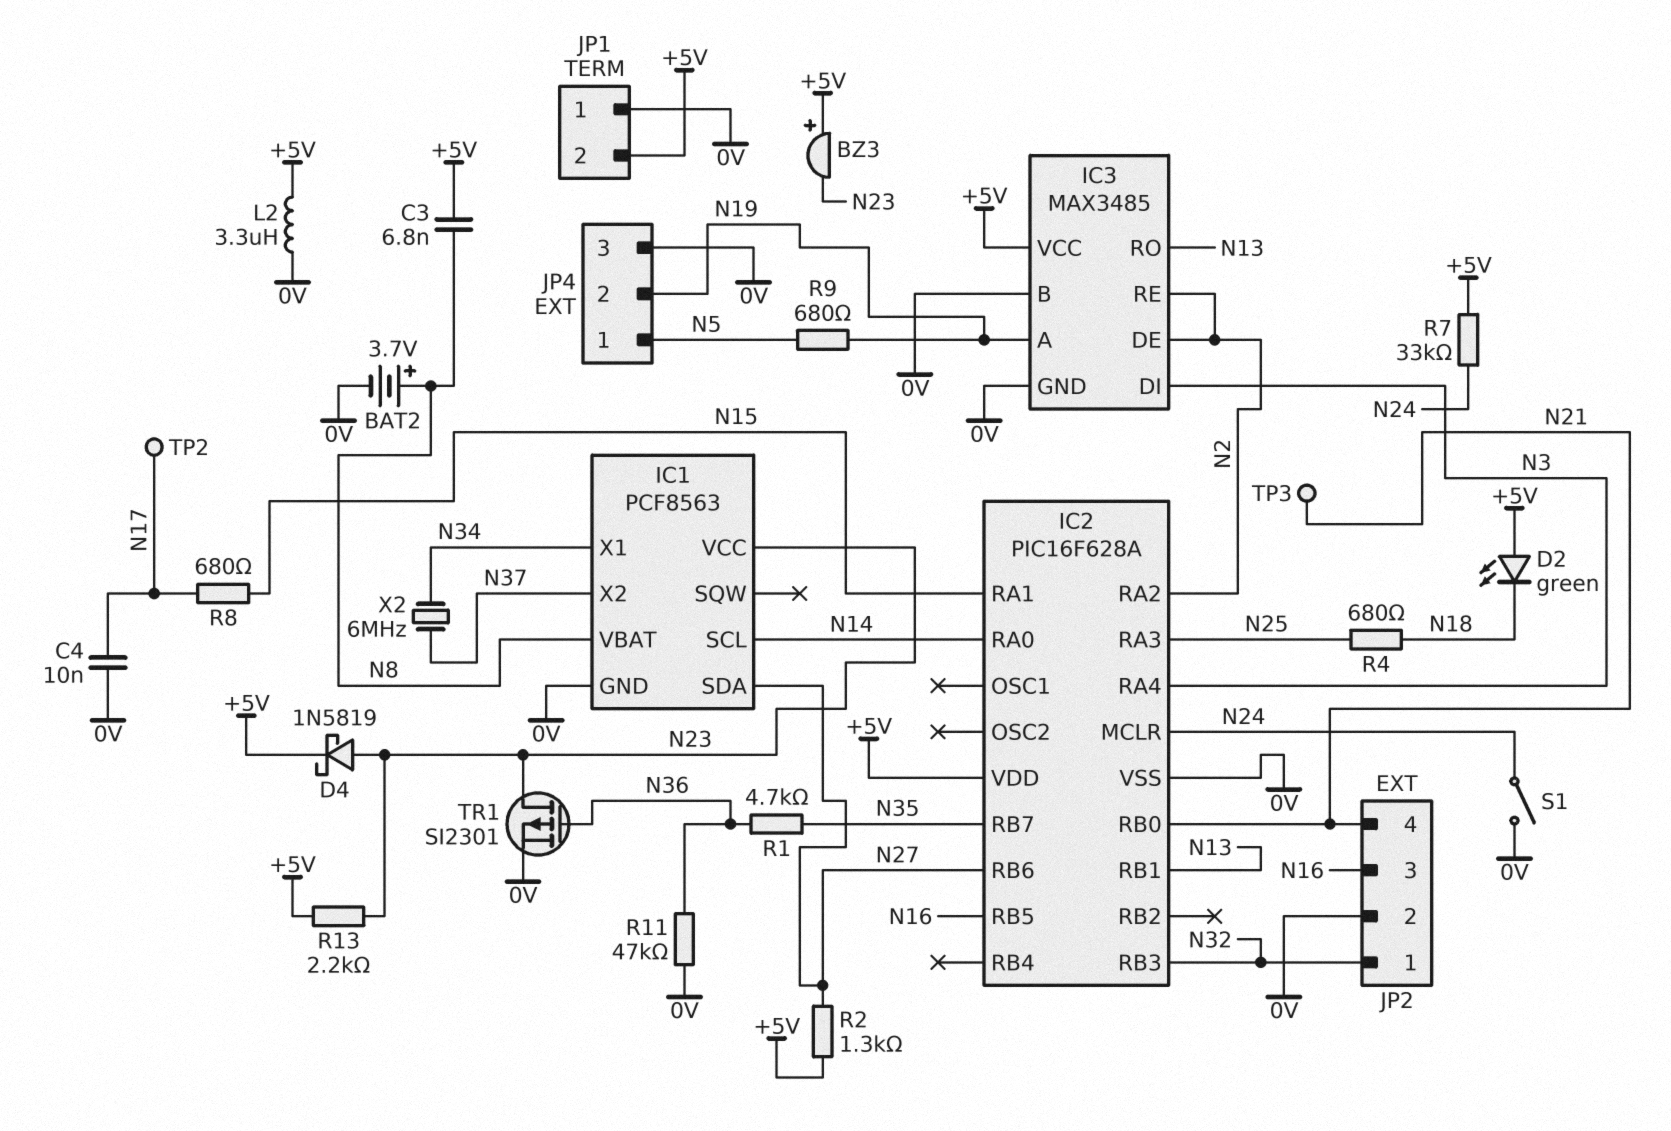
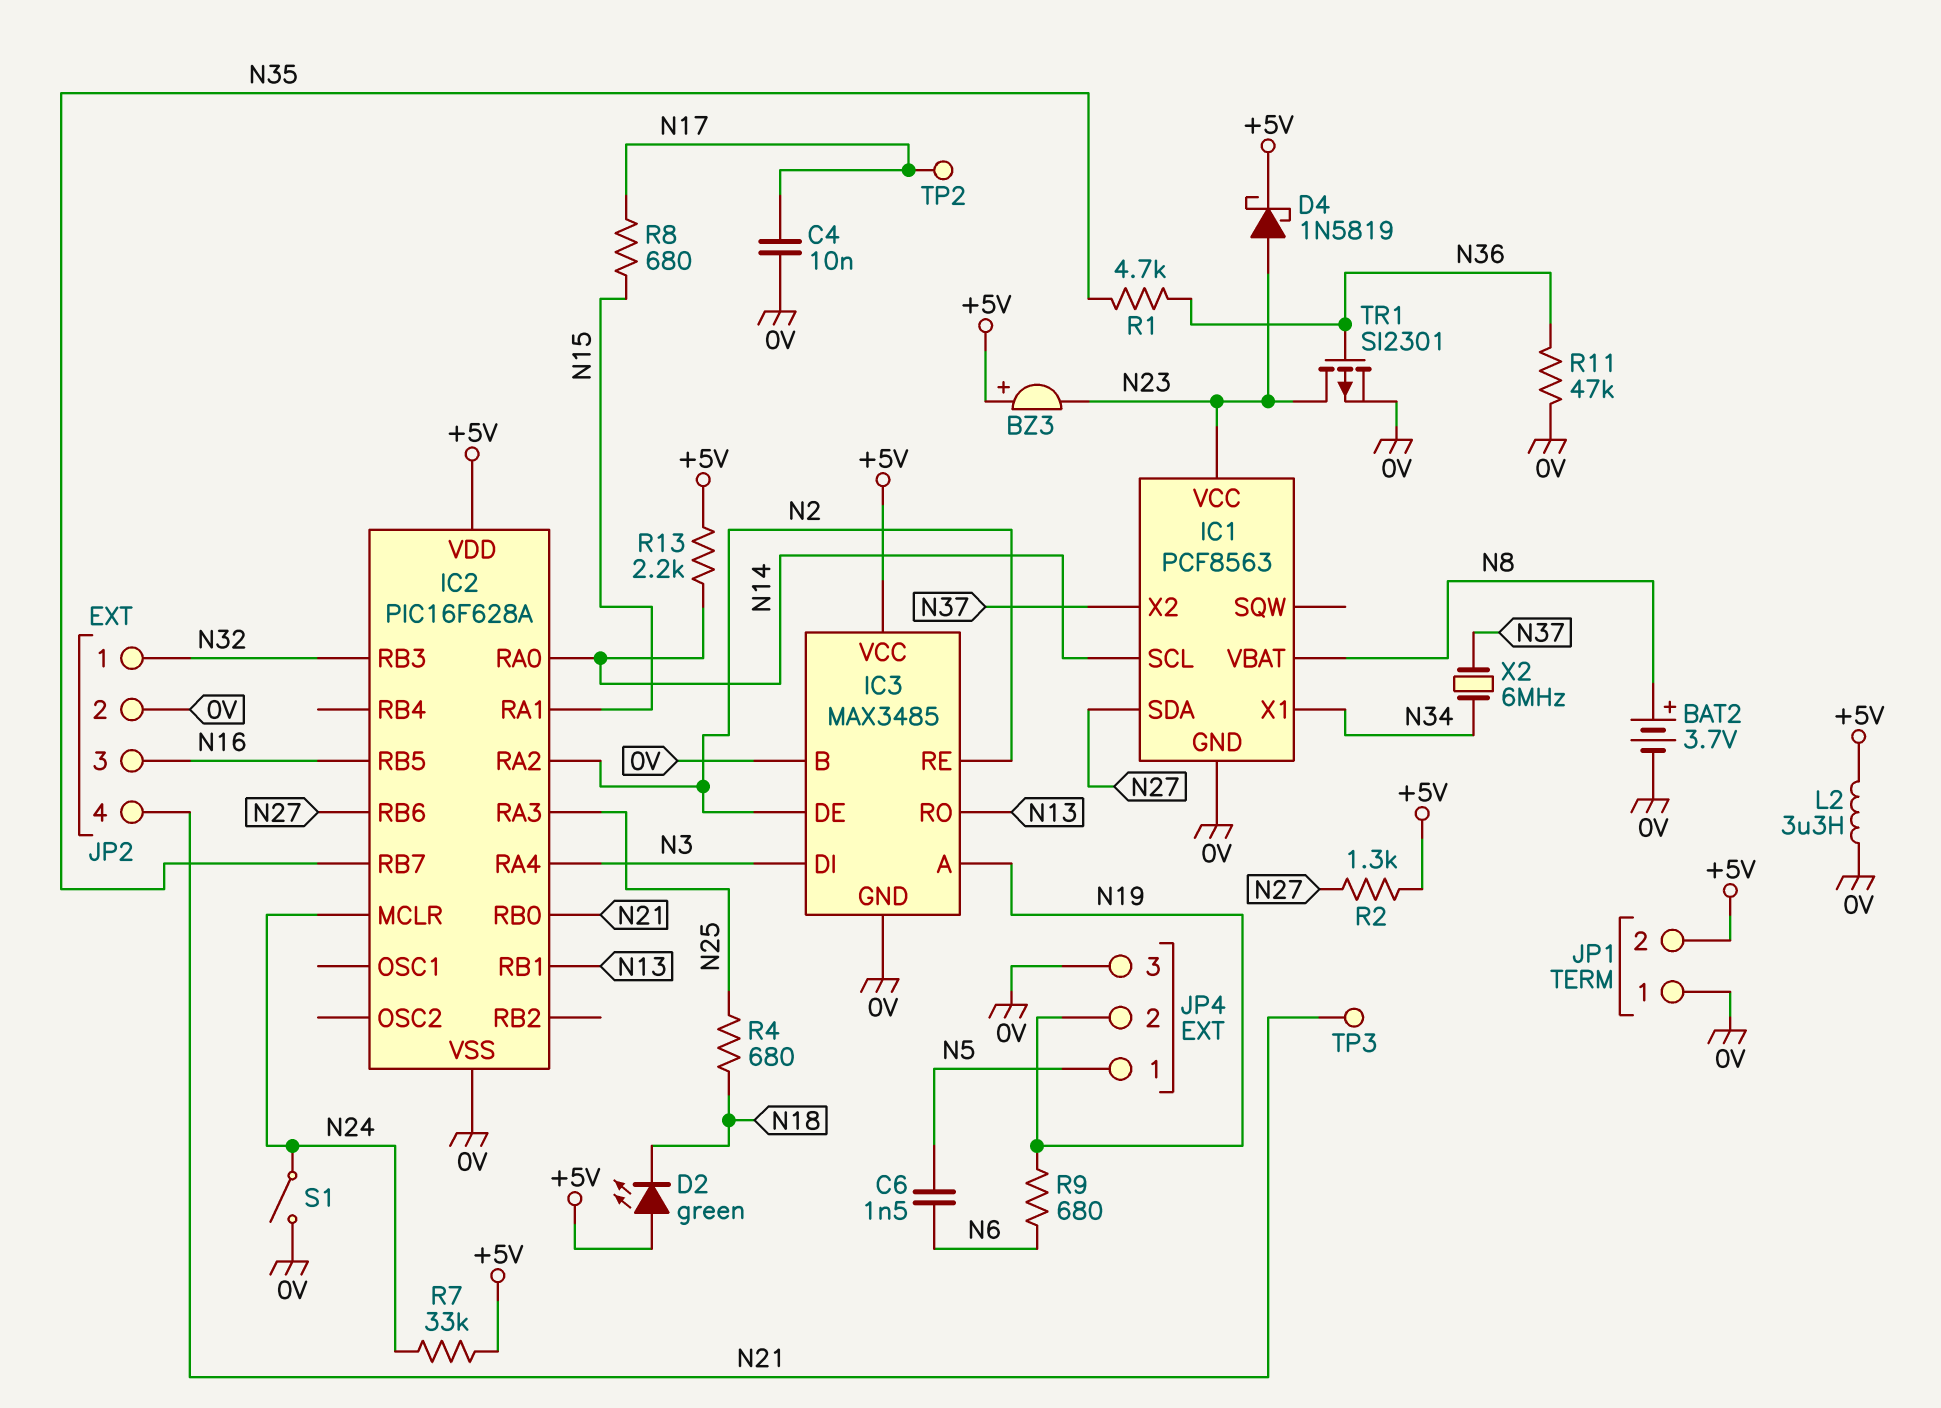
C3: 6.8nF (+5V, N8) -> none
C6: none -> 1.5nF (N5, N6)
R9: 680 (N5, N19) -> 680 (N6, N19)
R13: 2.2k (+5V, N23) -> 2.2k (+5V, N14)

